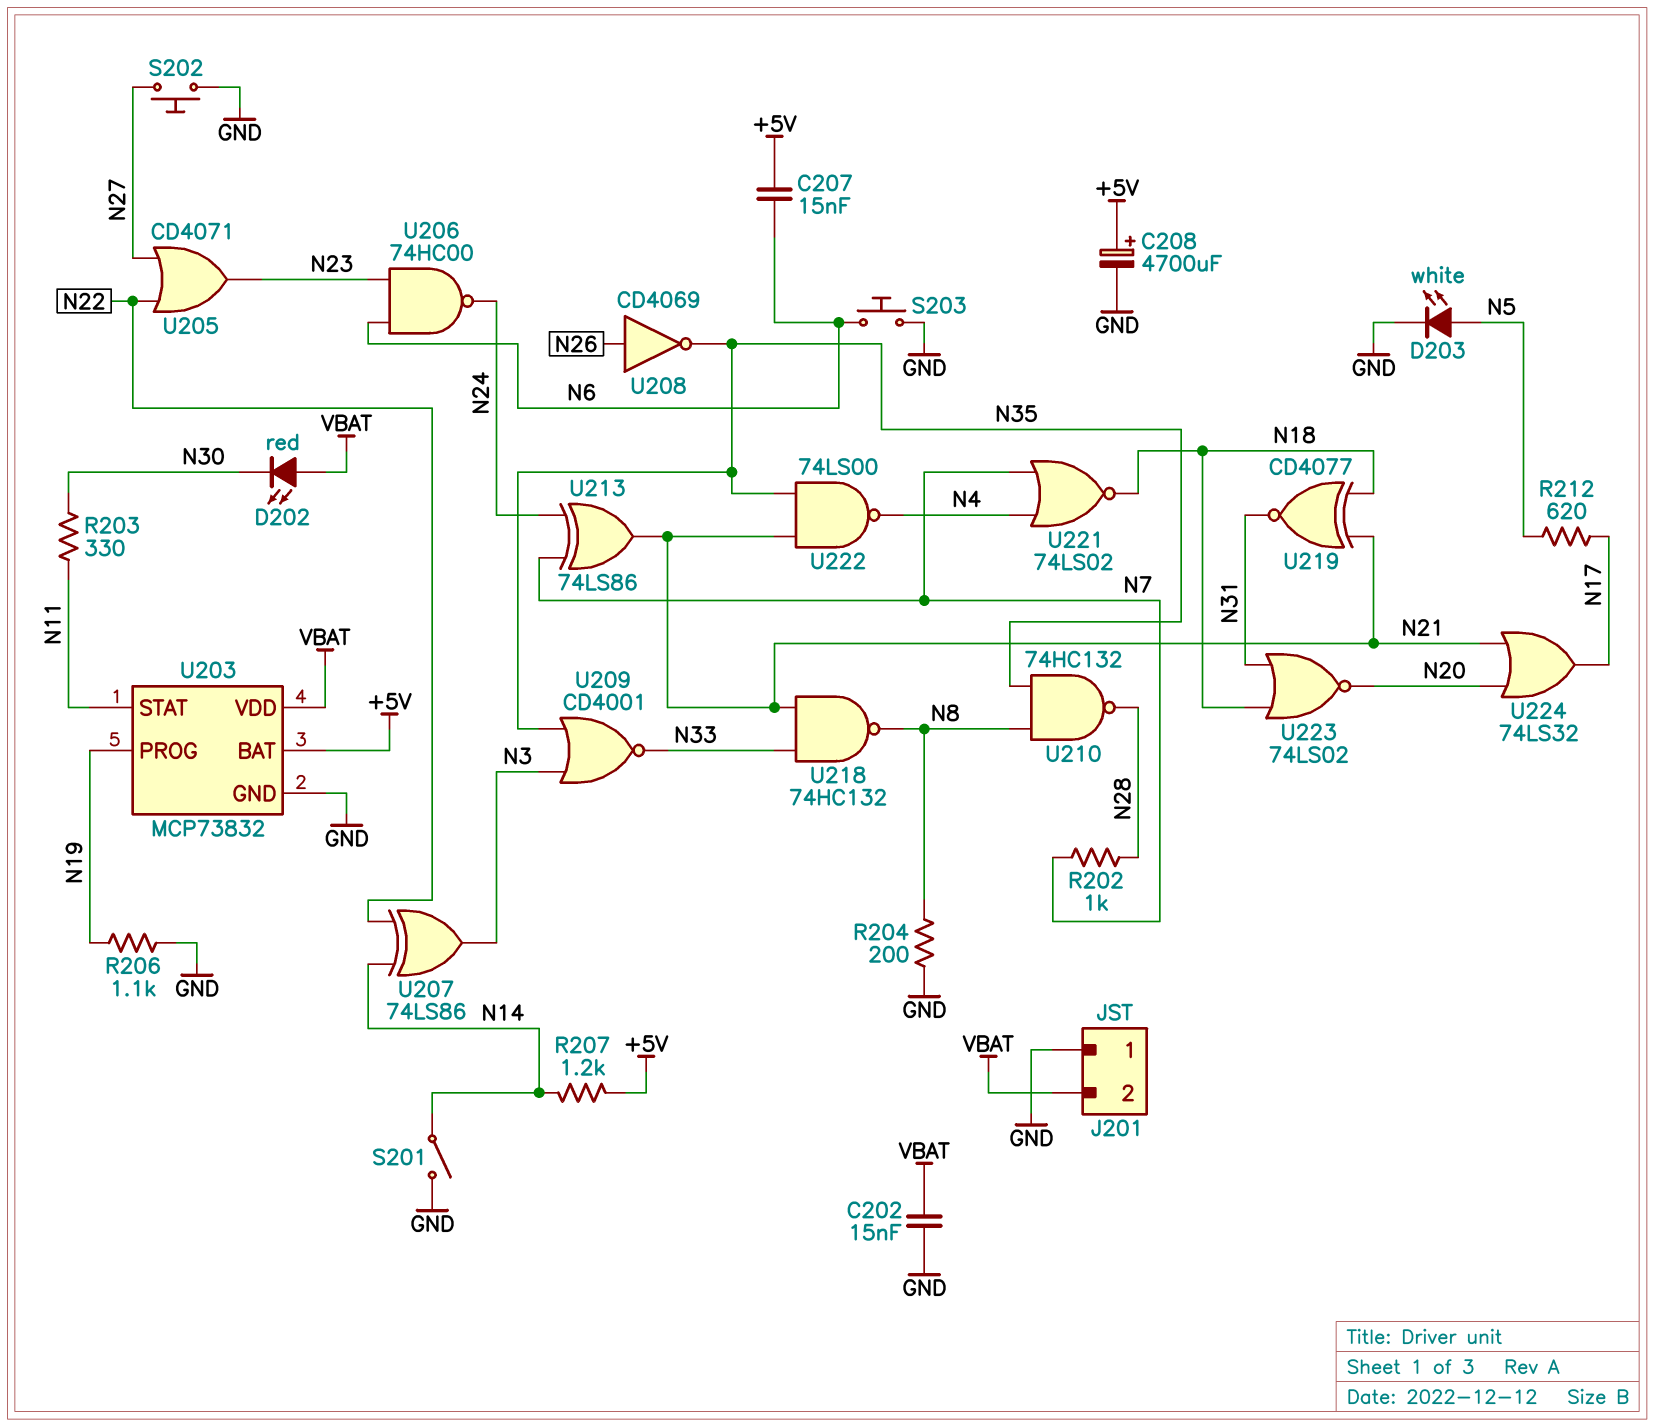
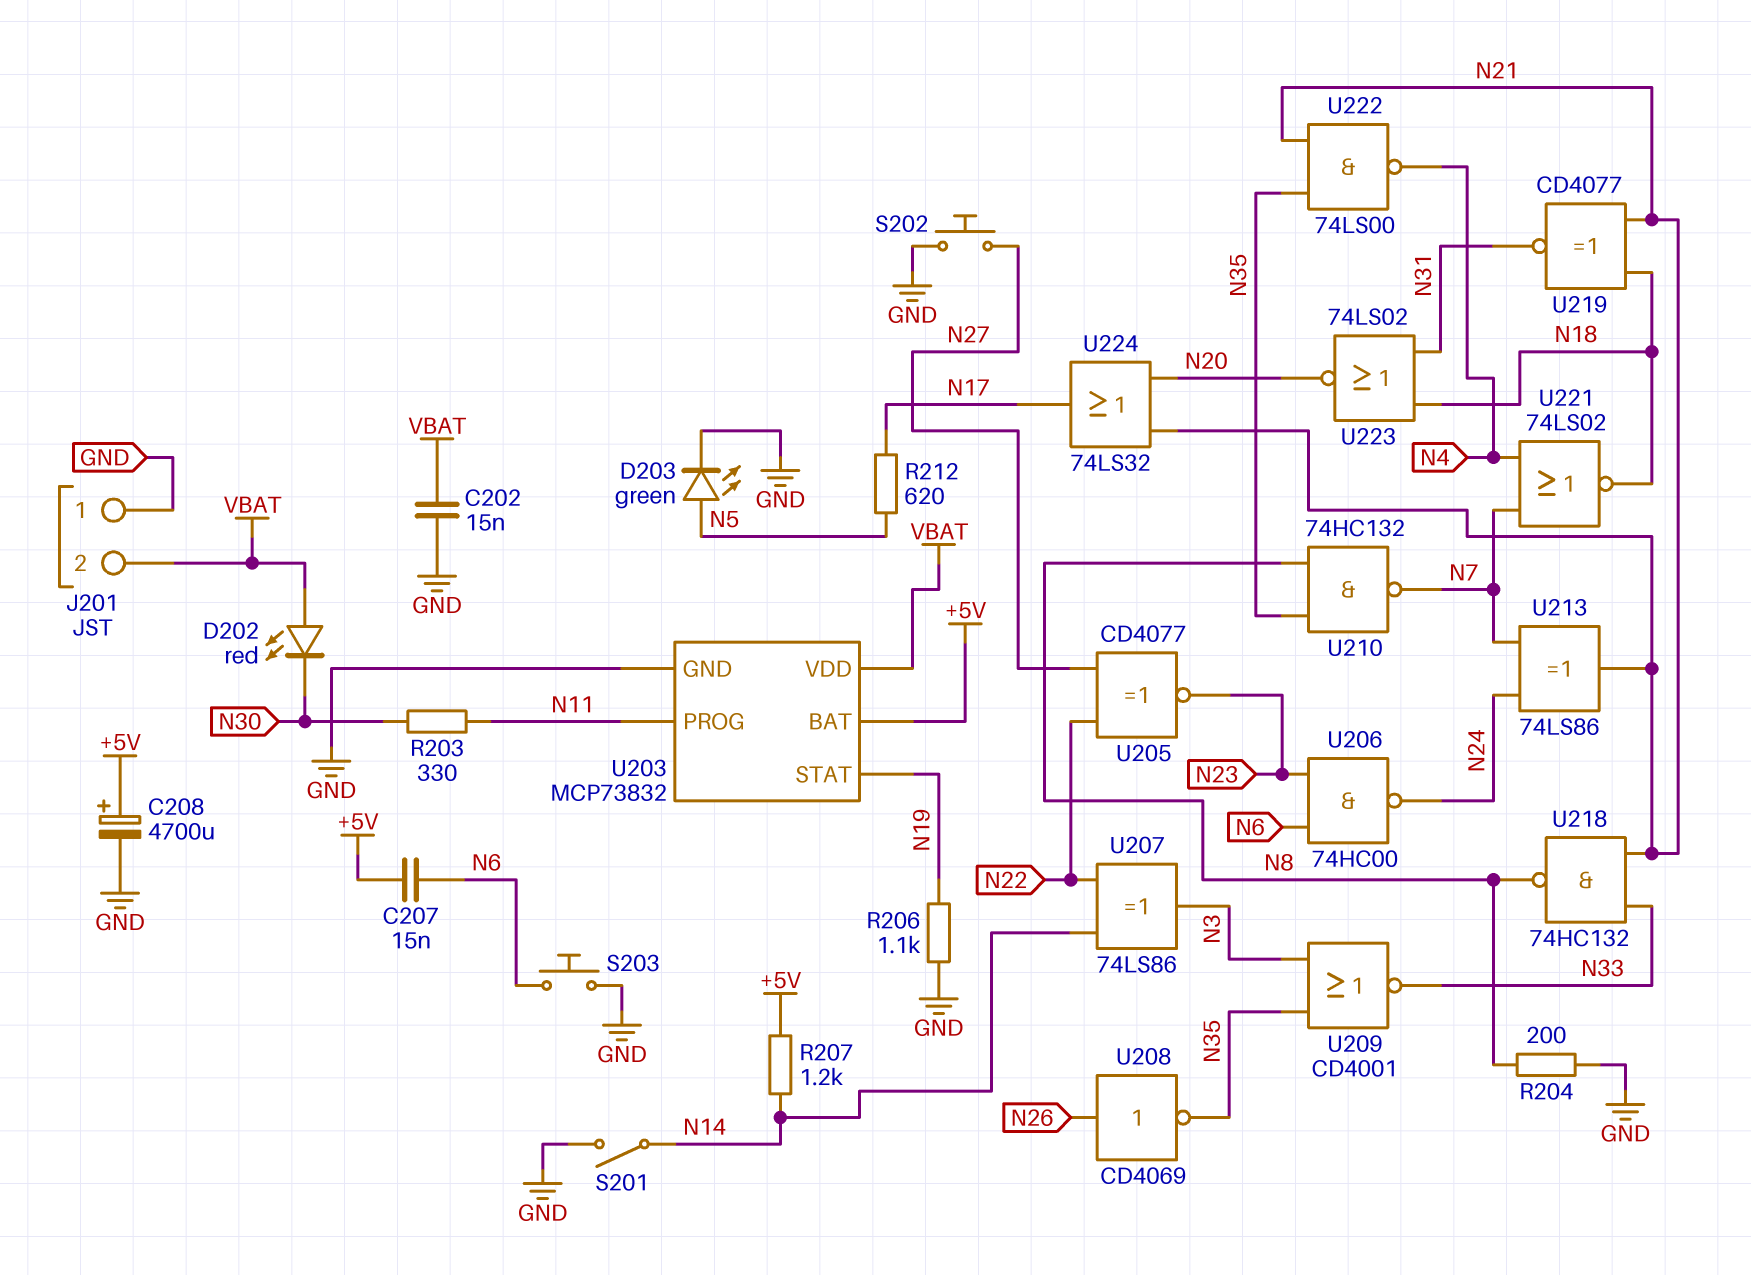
D203: LED white (A N5, K GND) -> LED green (A N5, K GND)
R202: 1k (N7, N28) -> none
U203 pin PROG: N19 -> N11
U203 pin STAT: N11 -> N19
U205: OR CD4071 (in N22, in N27, out N23) -> XNOR CD4077 (in N22, in N27, out N23)
U210: NAND 74HC132 (in N8, in N35, out N28) -> NAND 74HC132 (in N8, in N35, out N7)

